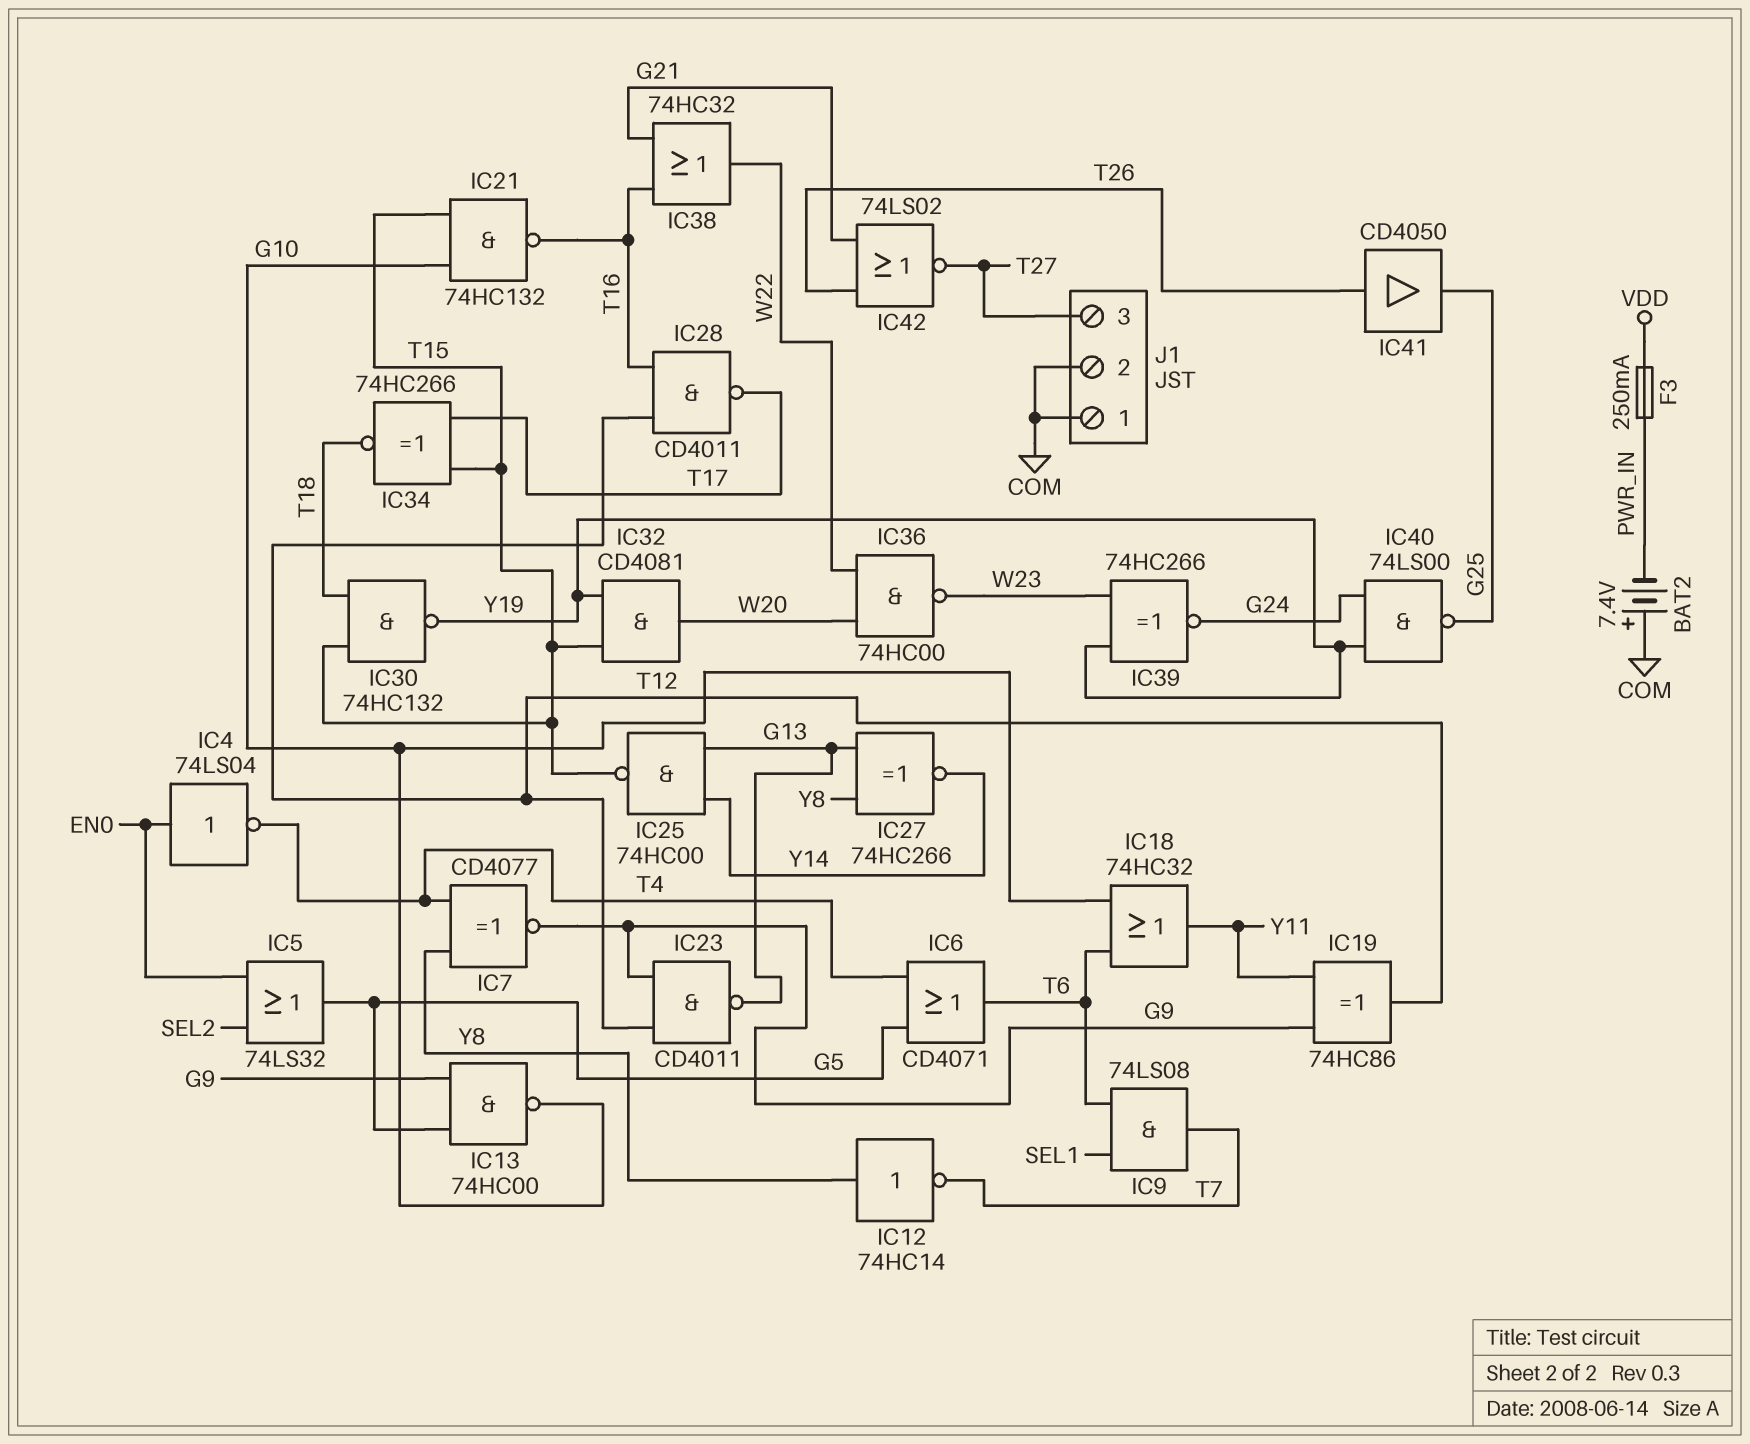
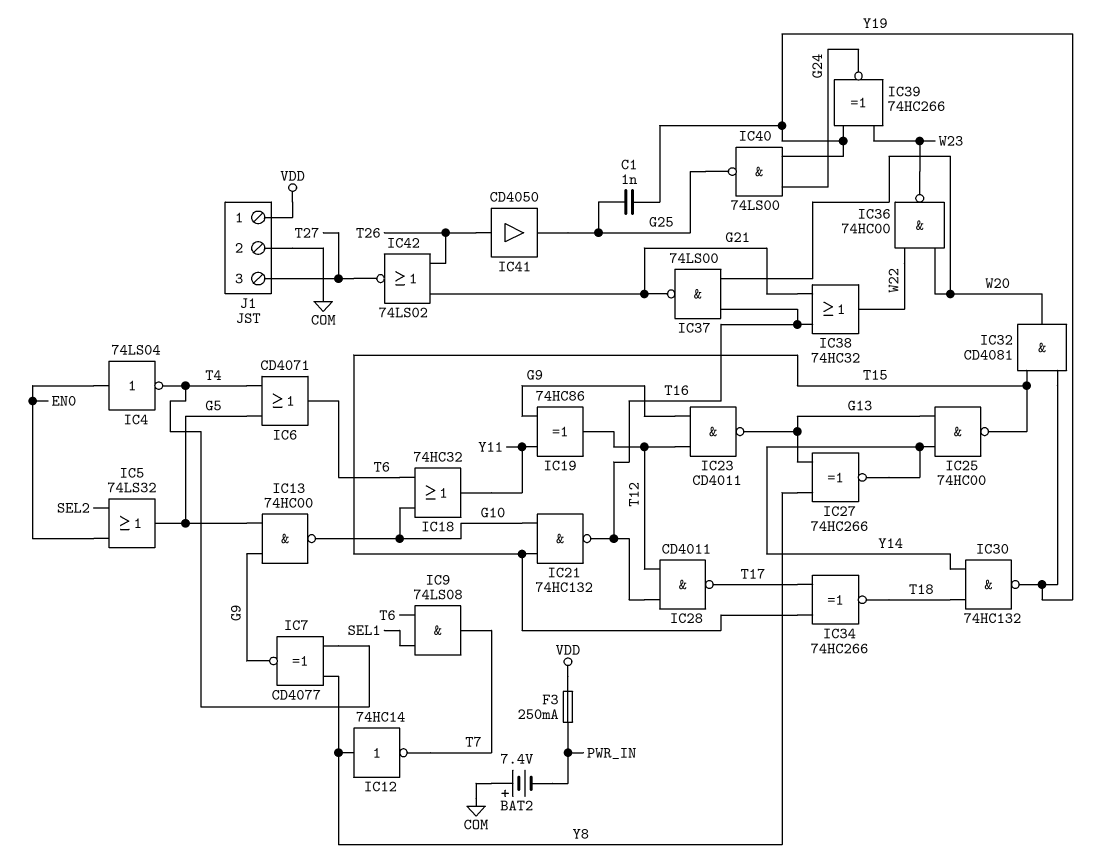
C1: none -> 1nF (G25, Y19)
IC30: NAND 74HC132 (in T15, in T18, out Y19) -> NAND 74HC132 (in T18, in Y14, out Y19)
IC37: none -> NAND 74LS00 (in T16, in W20, out G21)
J1 pin 1: COM -> VDD

